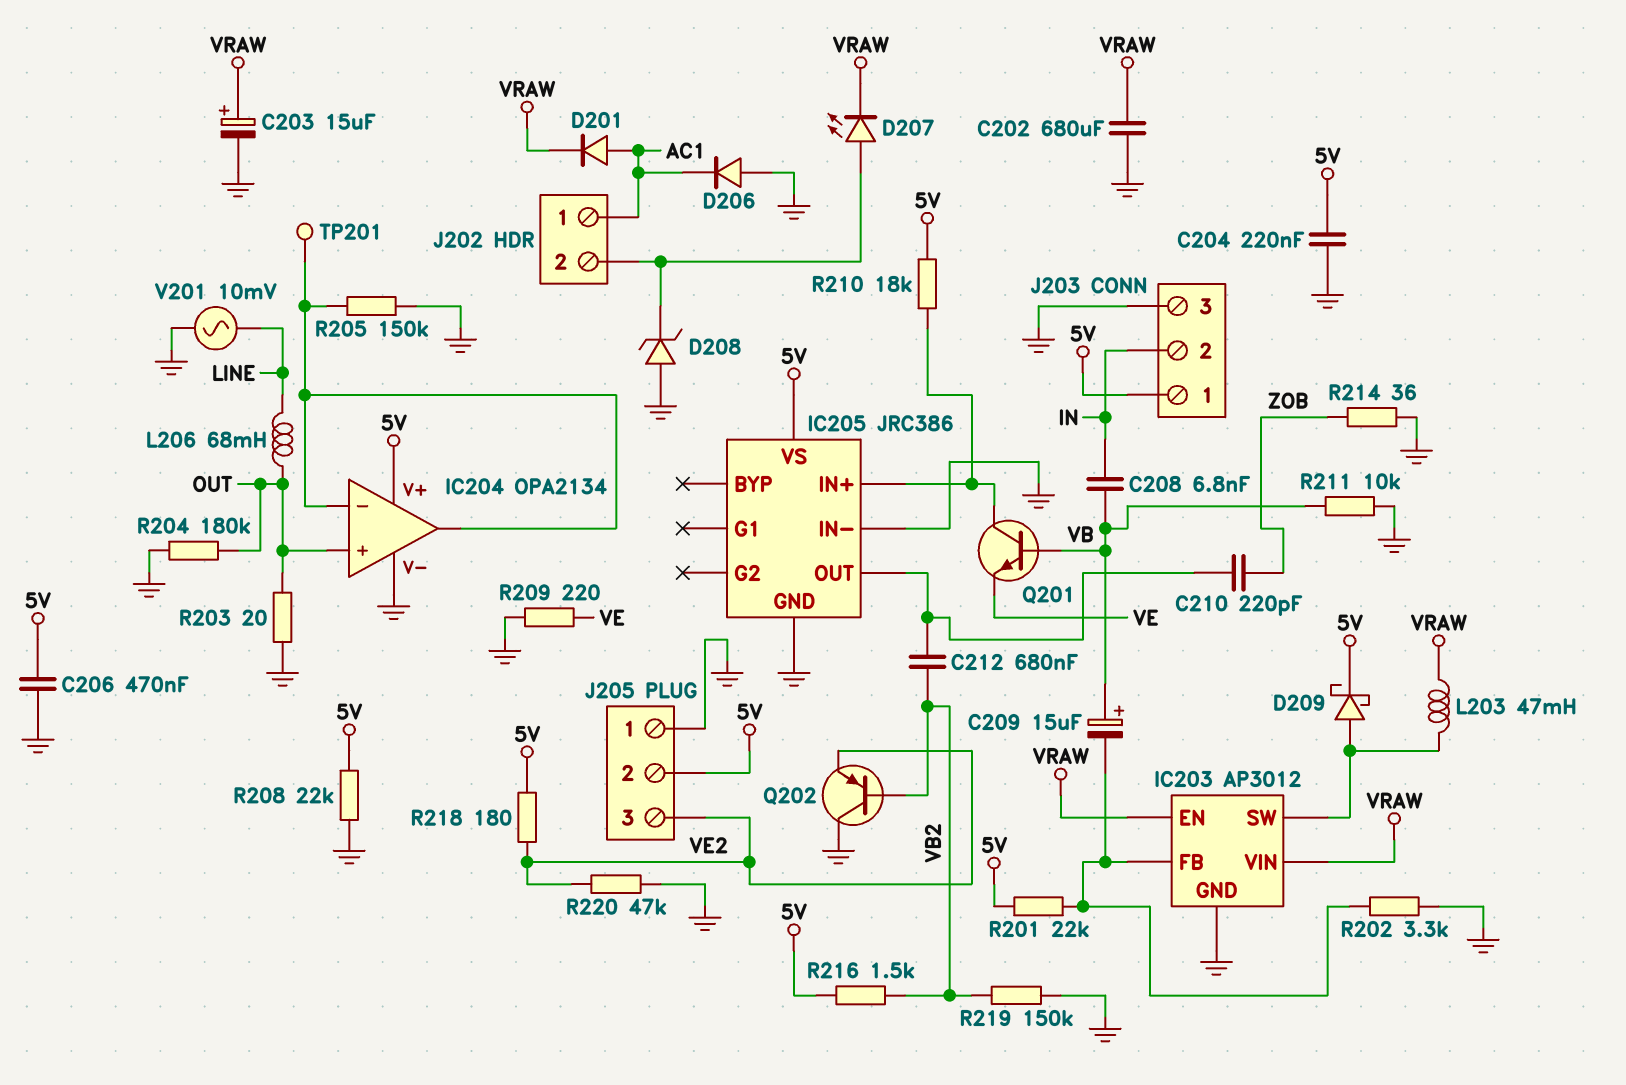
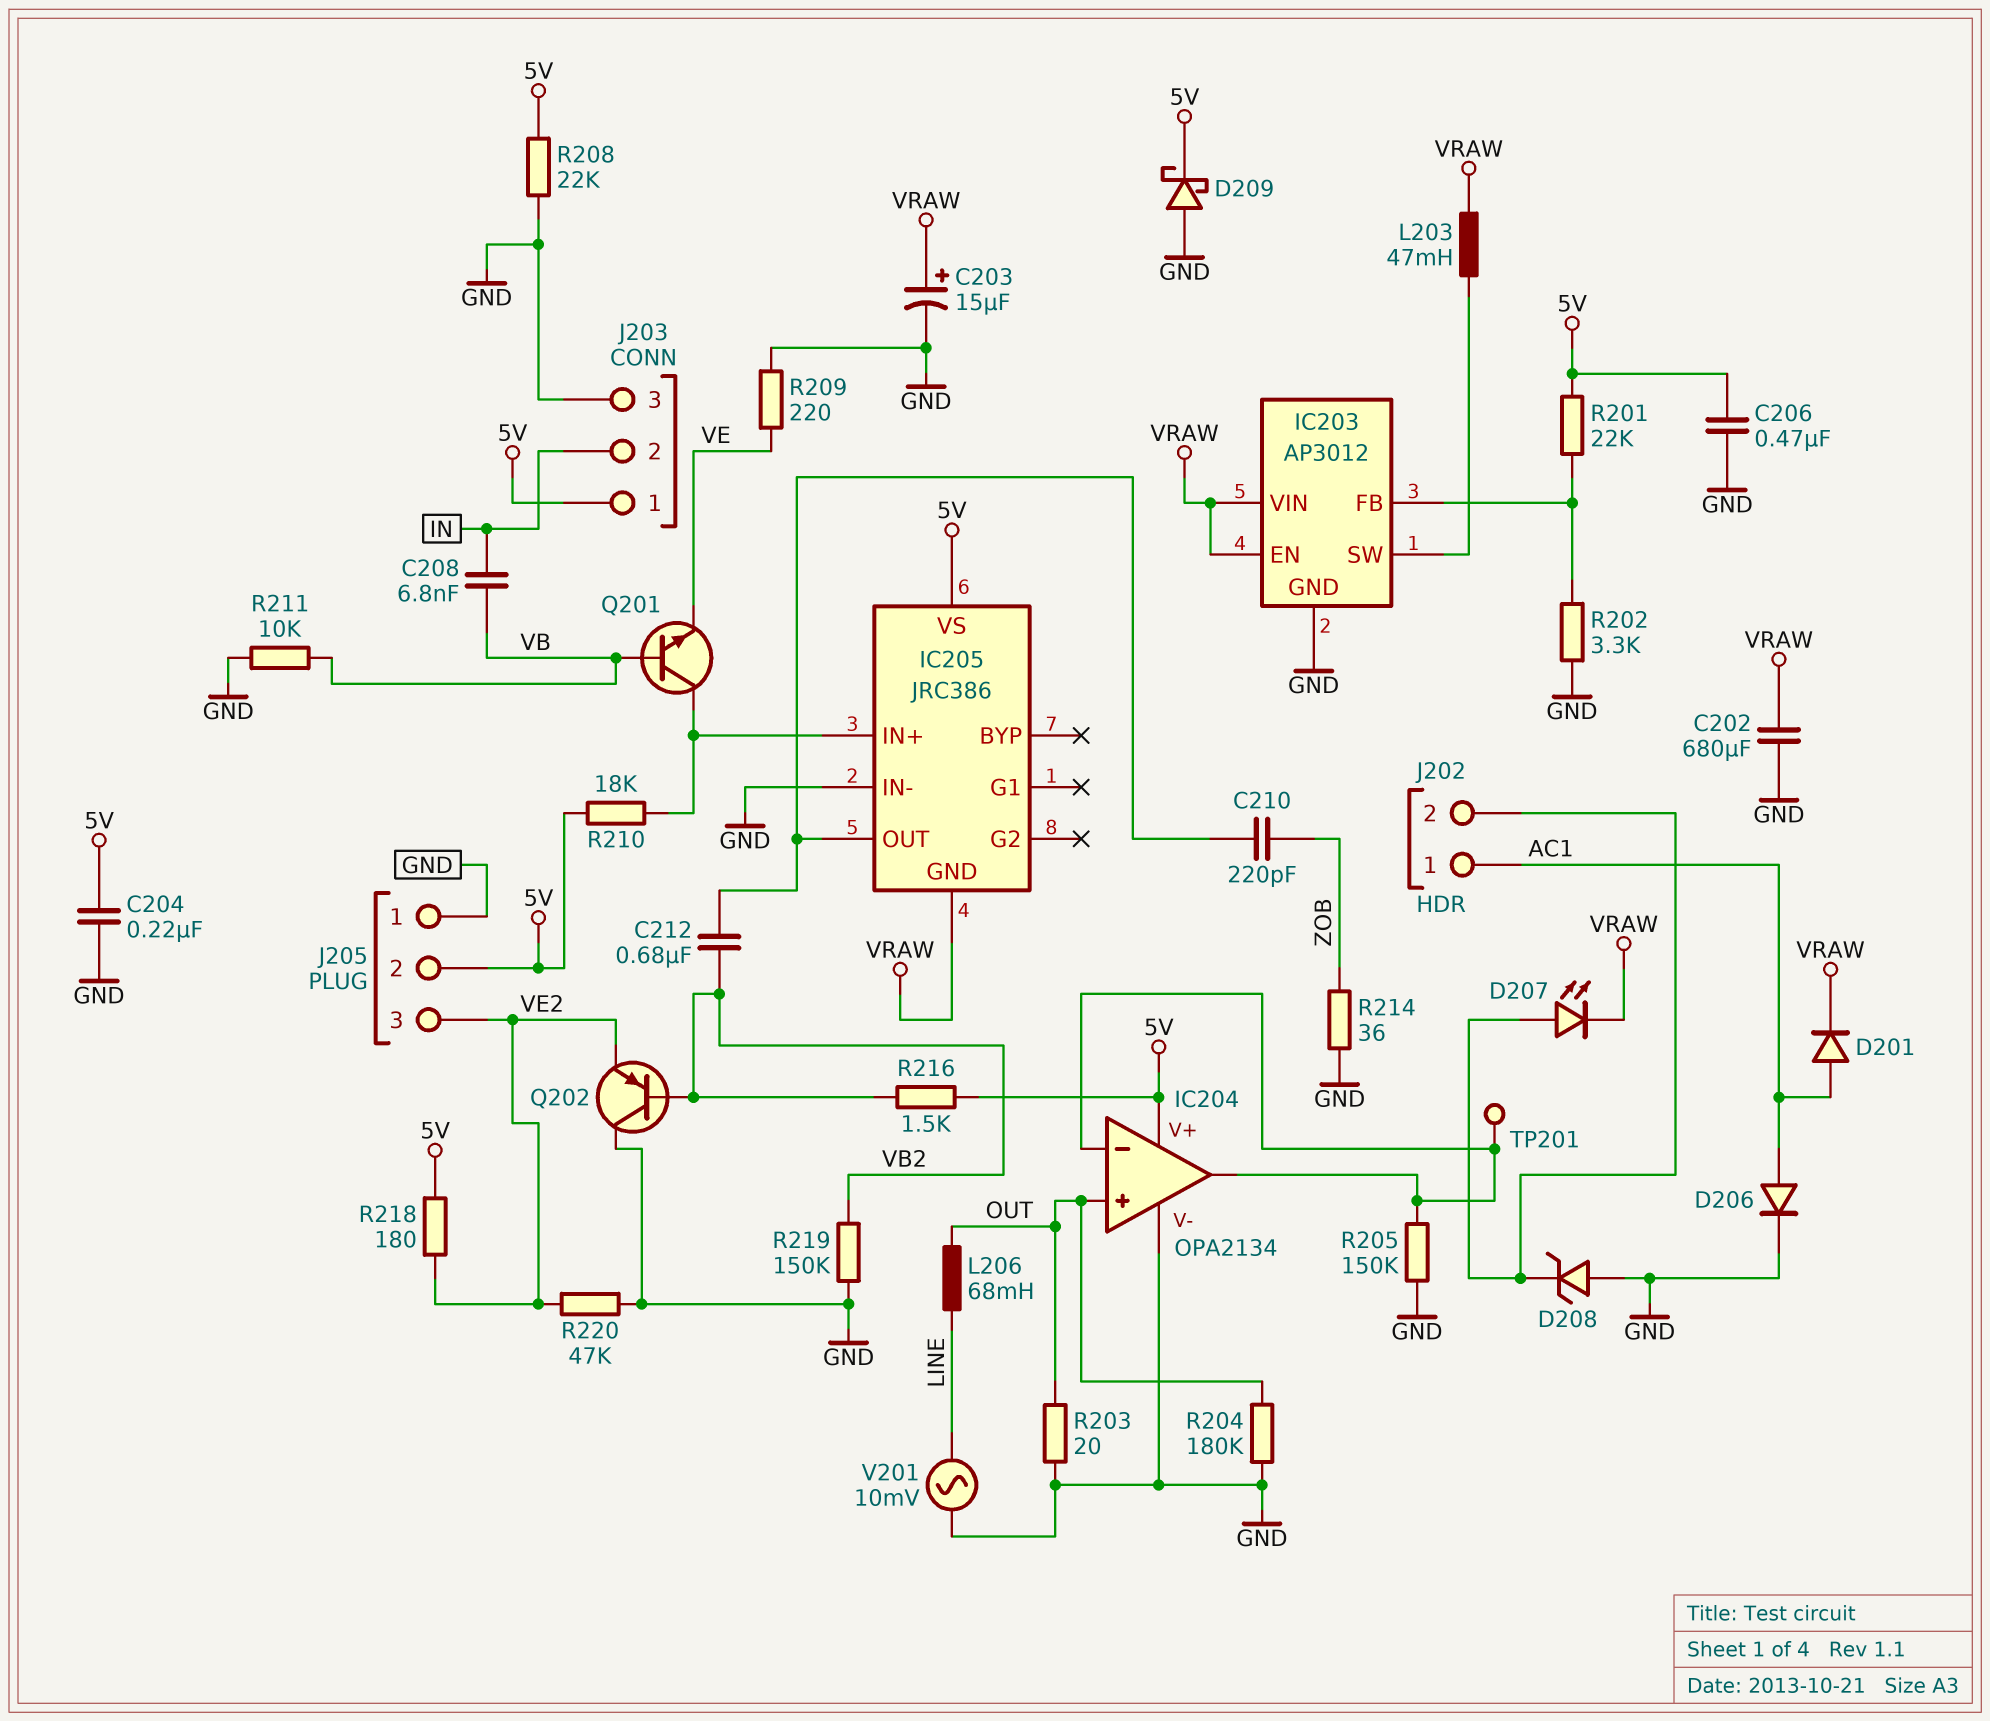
C209: 15uF (plus VB, minus IC203/FB) -> none
D206: diode (A GND, K AC1) -> diode (A AC1, K GND)
D209: schottky (A IC203/SW, K 5V) -> schottky (A GND, K 5V)
IC205 pin GND: GND -> VRAW

